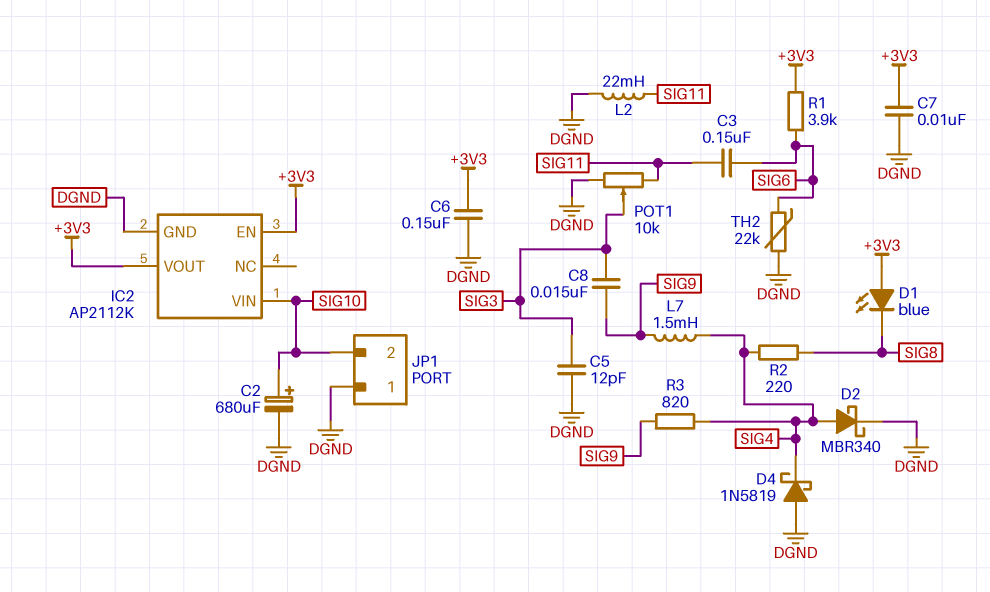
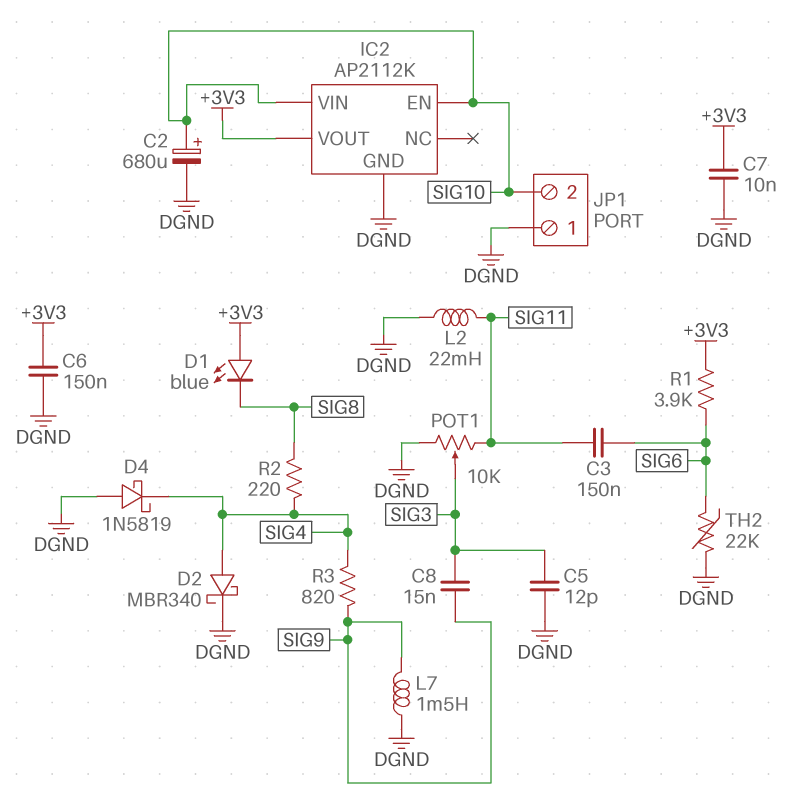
IC2 pin EN: +3V3 -> SIG10
L7: 1.5mH (SIG4, SIG9) -> 1.5mH (DGND, SIG9)

